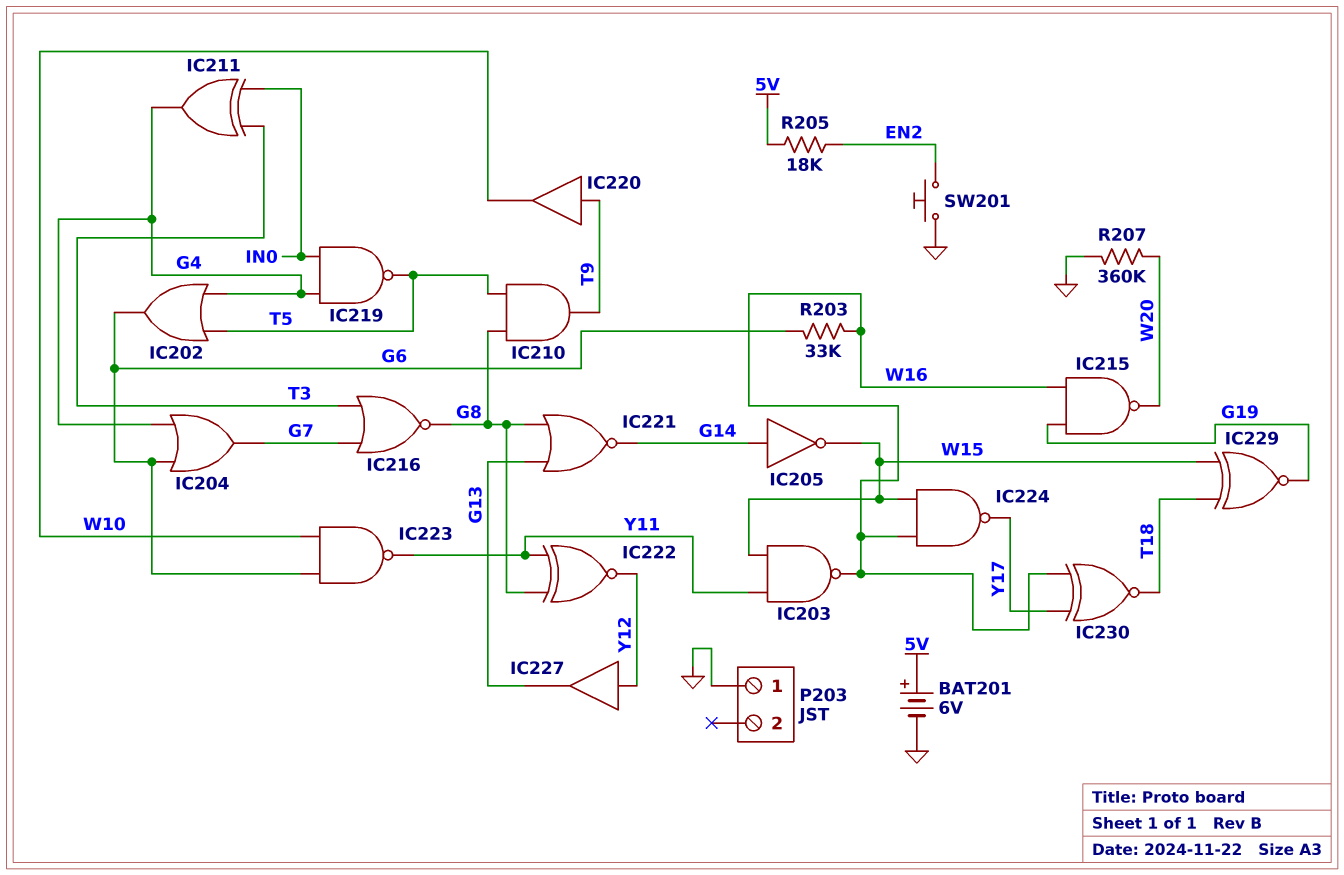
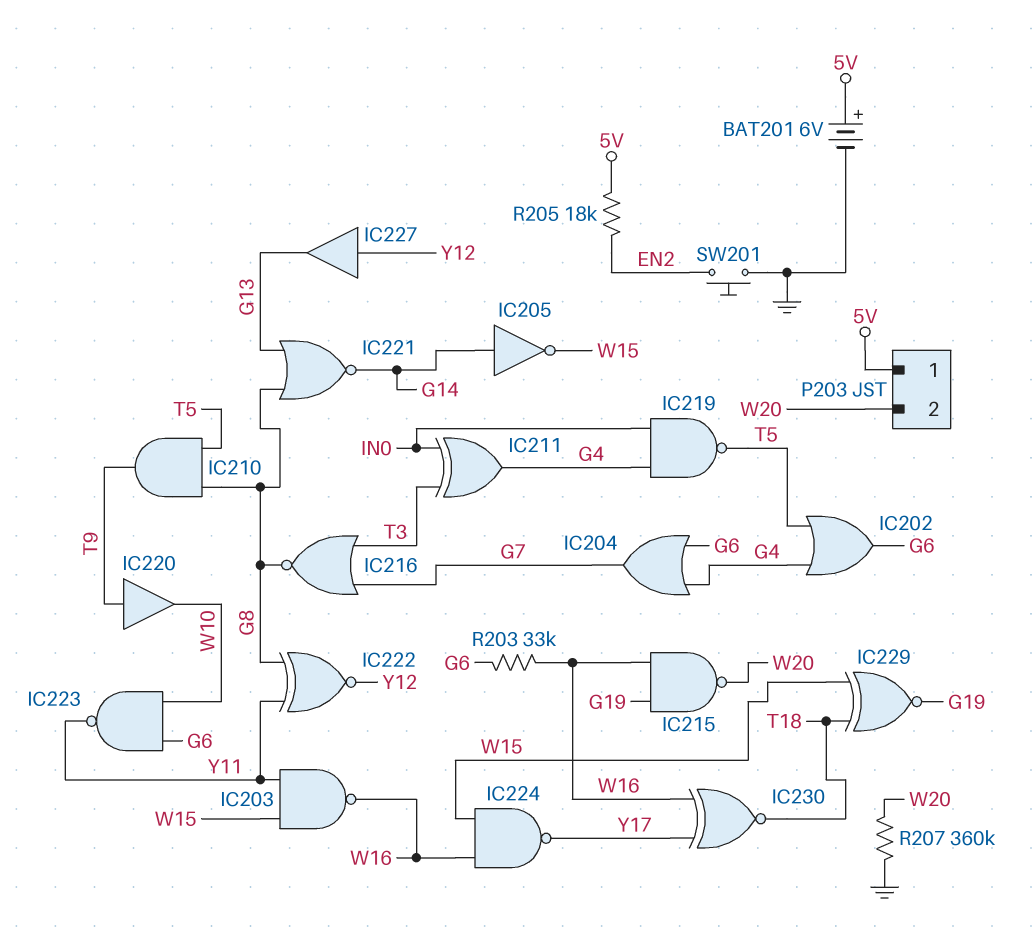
P203 pin 1: GND -> 5V
P203 pin 2: none -> W20

